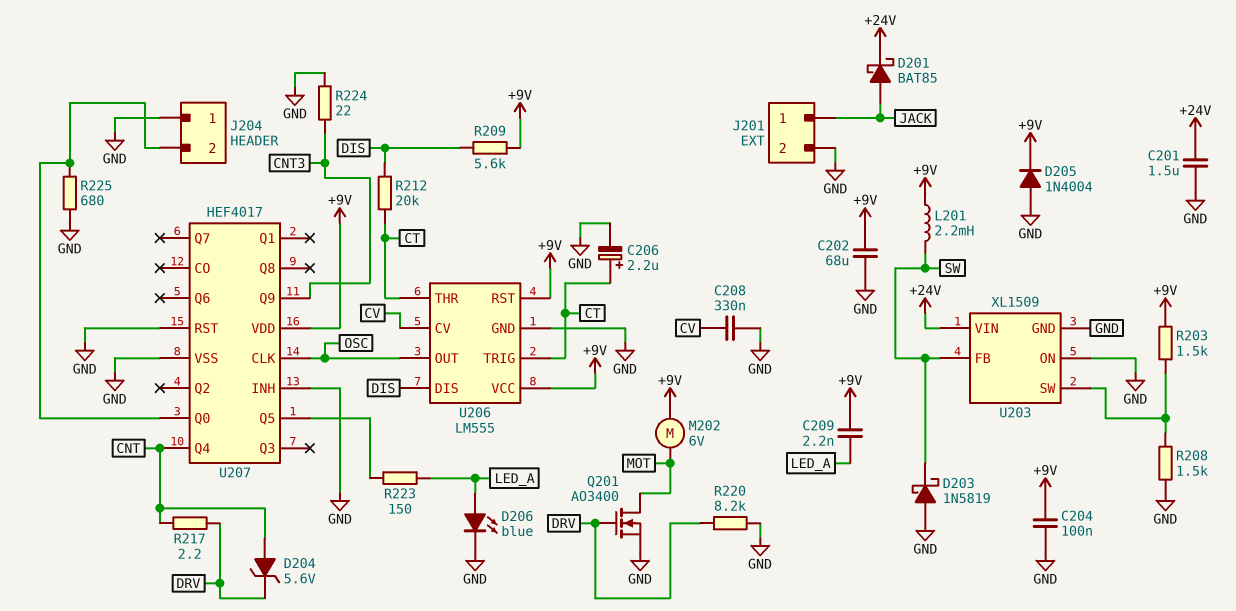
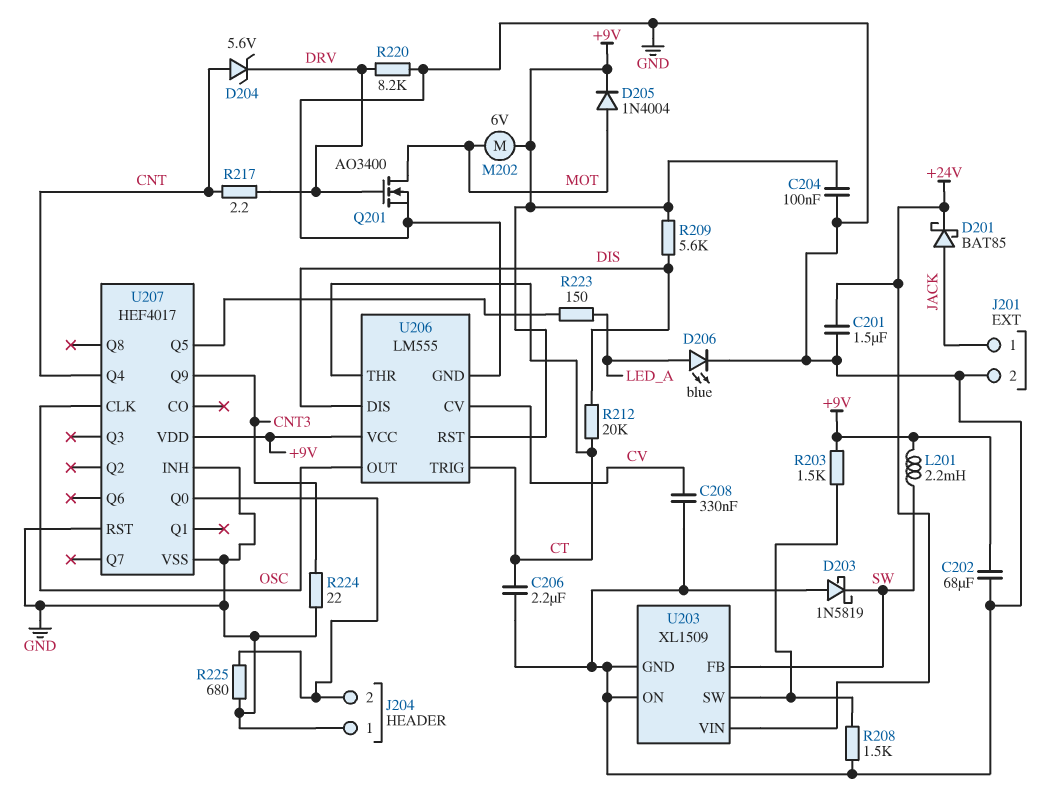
C206: 2.2uF (plus CT, minus GND) -> 2.2uF (CT, GND)
C209: 2.2nF (+9V, LED_A) -> none
D205: diode 1N4004 (A GND, K +9V) -> diode 1N4004 (A MOT, K +9V)

